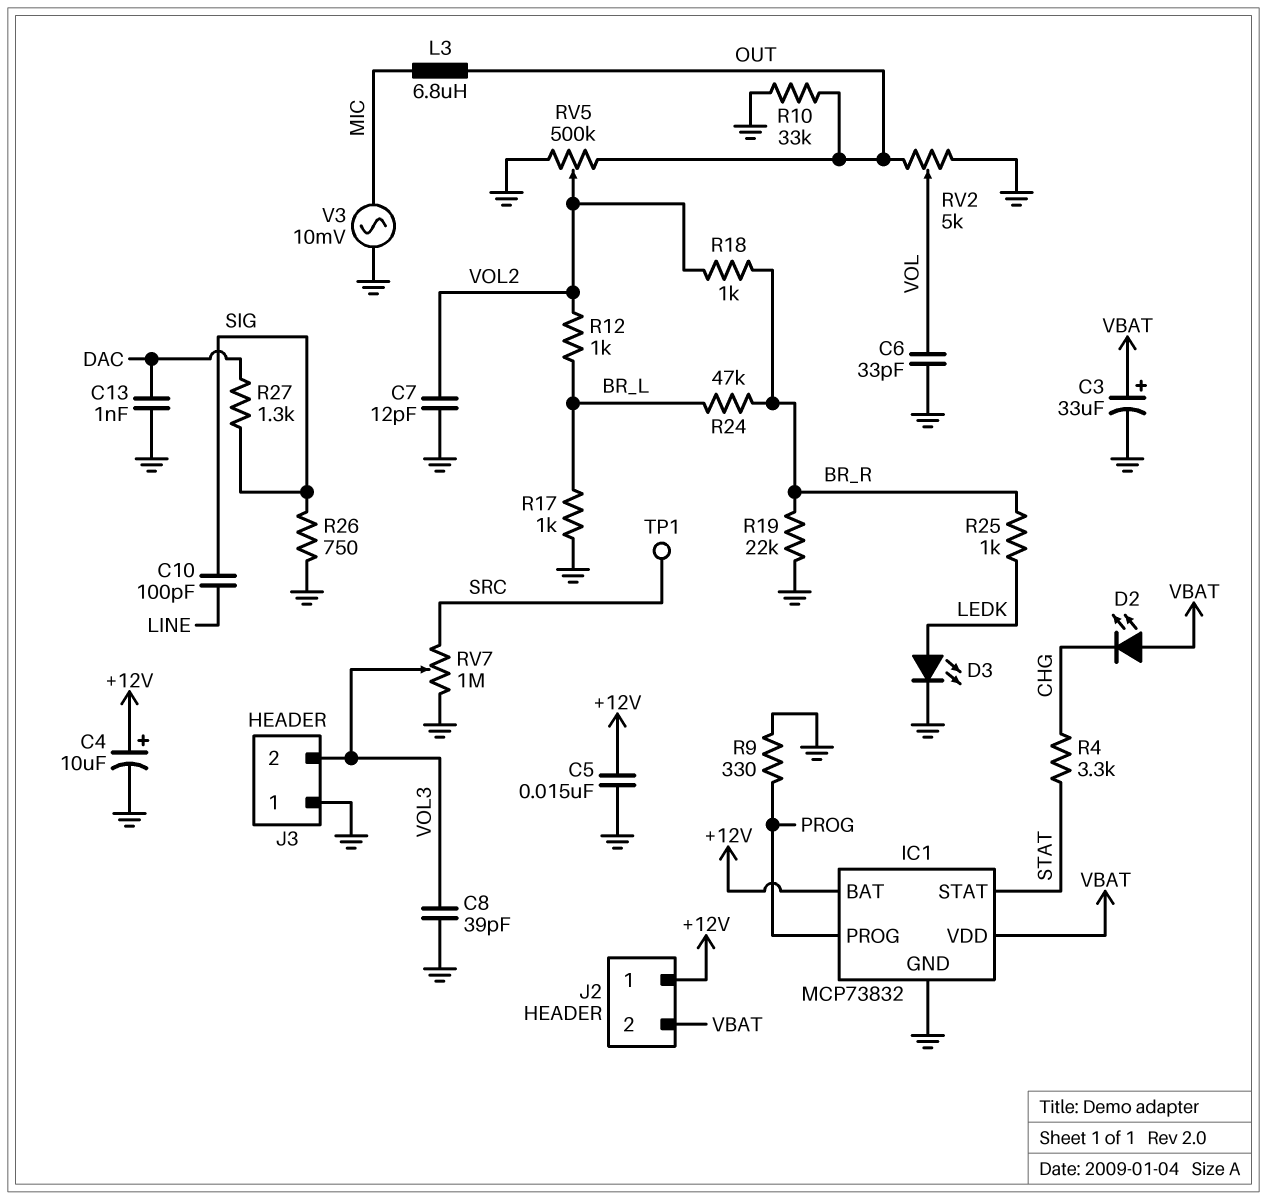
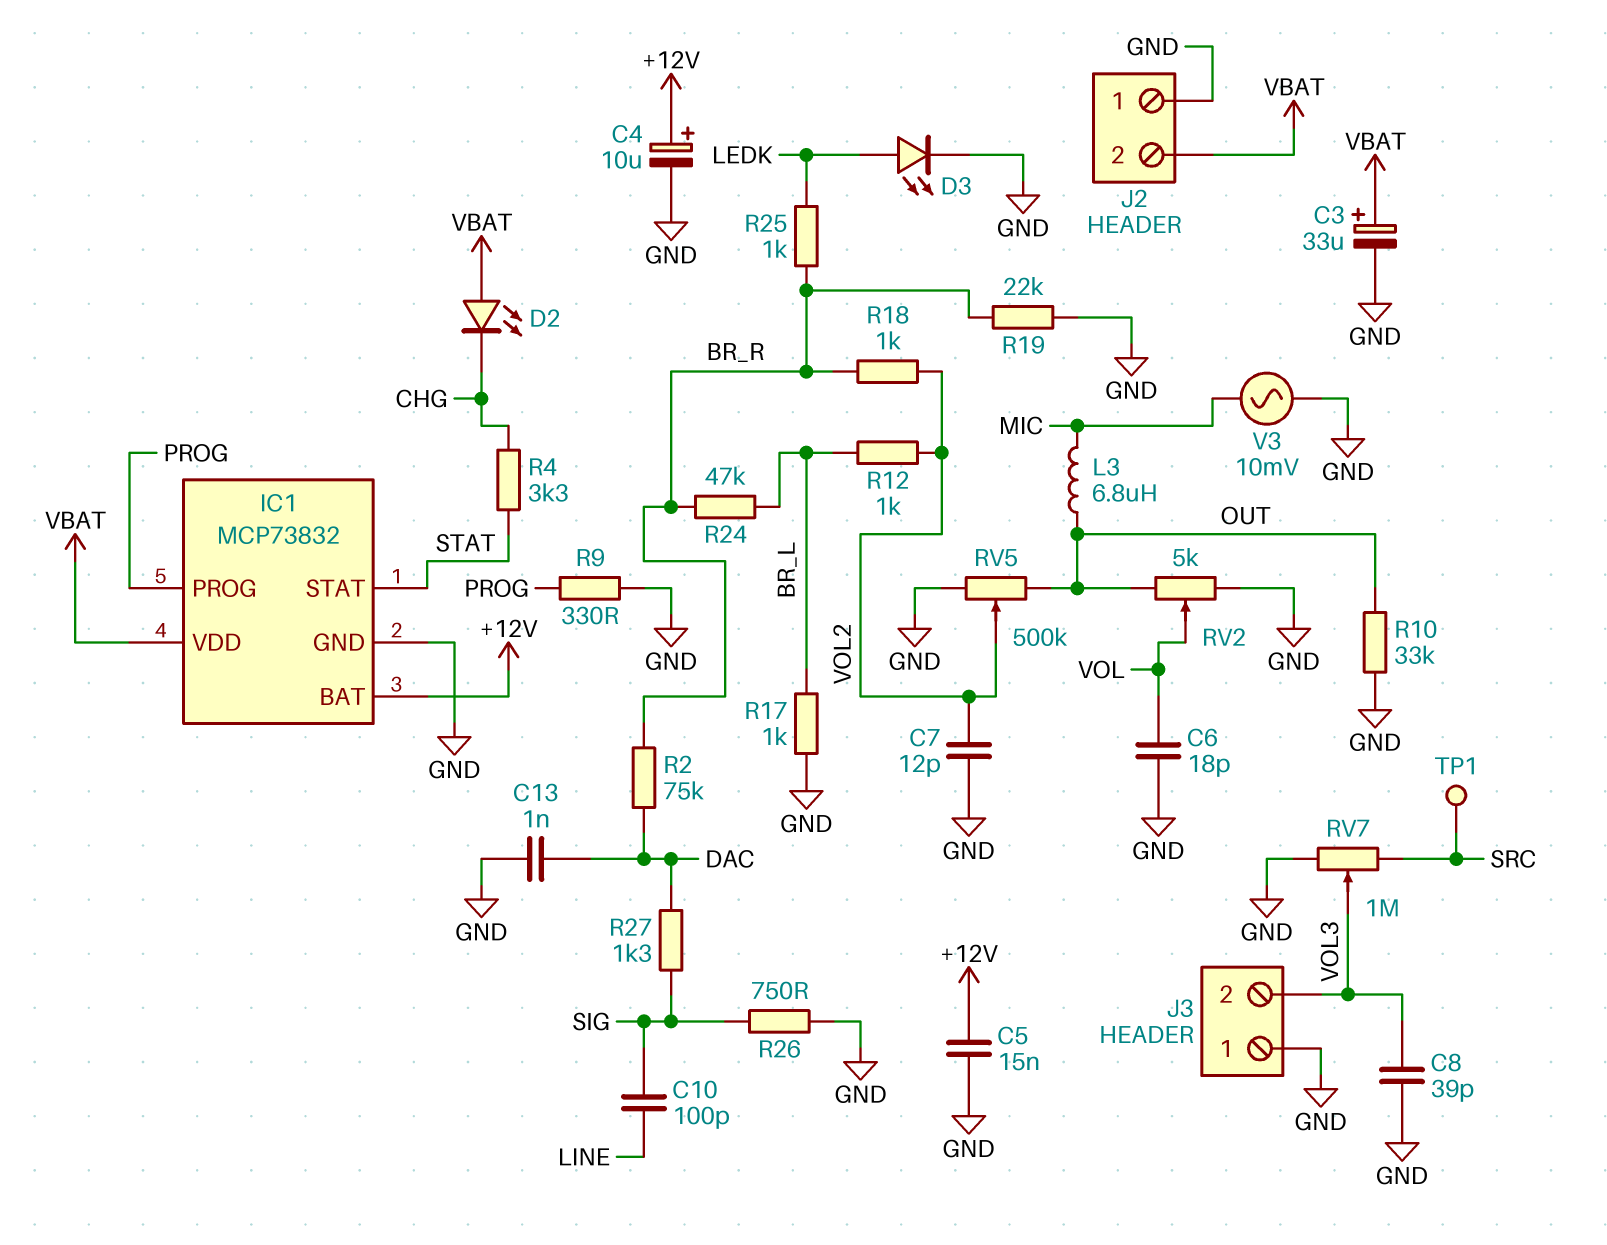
C6: 33pF (GND, VOL) -> 18pF (GND, VOL)
J2 pin 1: +12V -> GND
R2: none -> 75k (BR_R, DAC)

